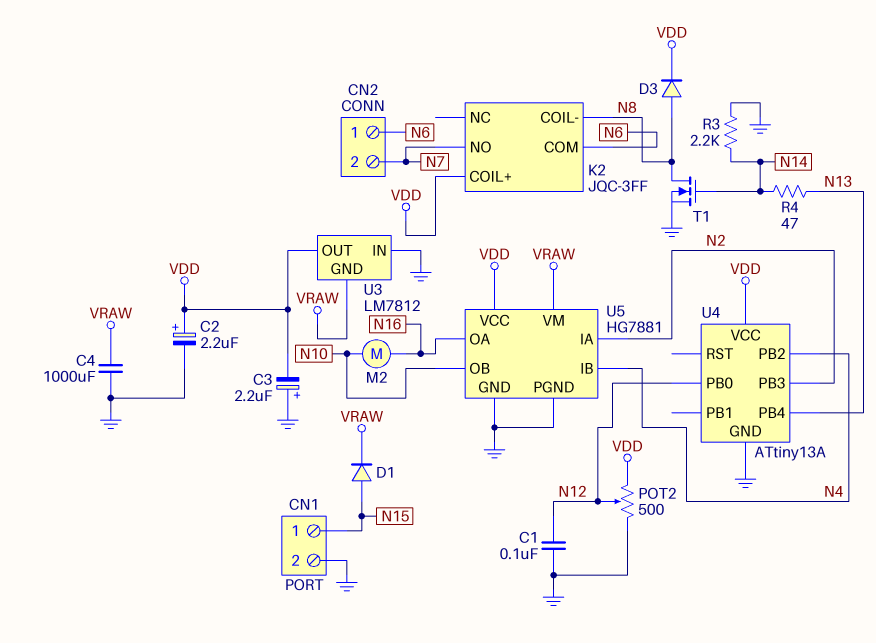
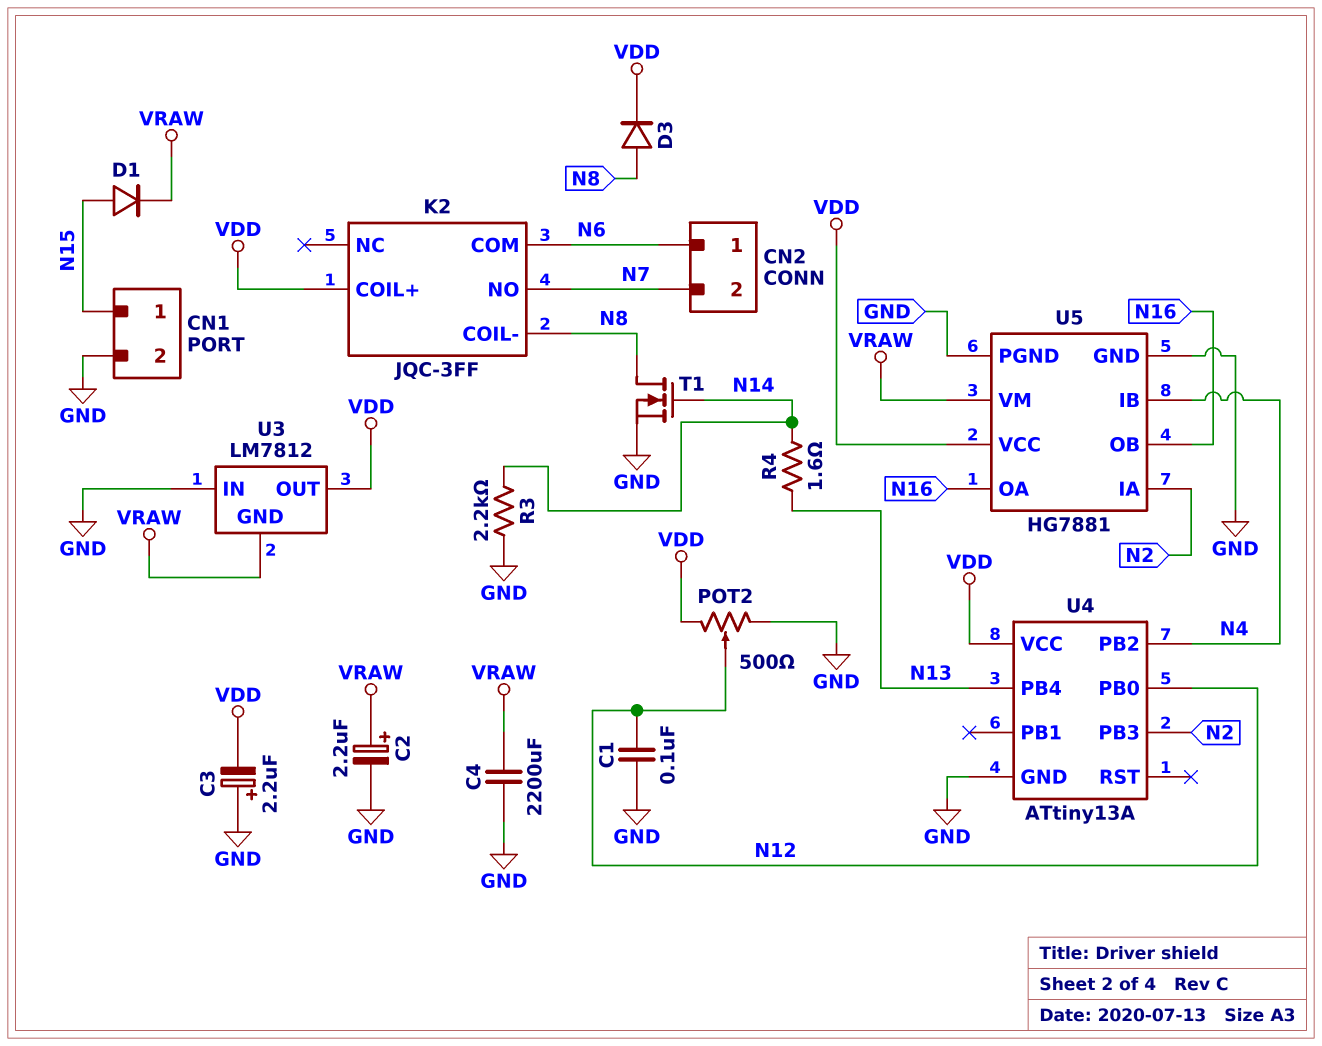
C2: 2.2uF (plus VDD, minus GND) -> 2.2uF (plus VRAW, minus GND)
C4: 1000uF (GND, VRAW) -> 2200uF (GND, VRAW)
M2: motor (N10, N16) -> none
R4: 47 (N13, N14) -> 1.6 (N13, N14)
U5 pin OB: N10 -> N16

